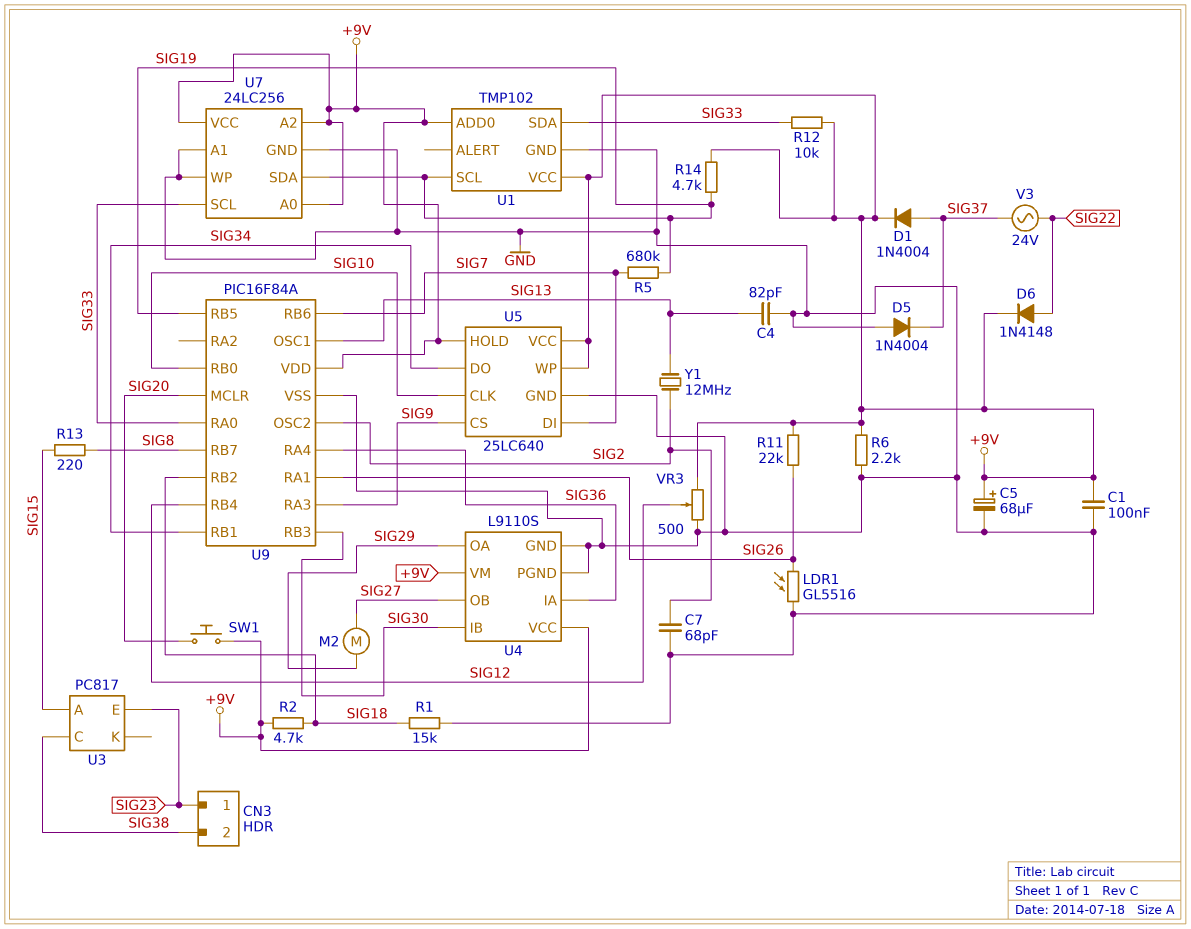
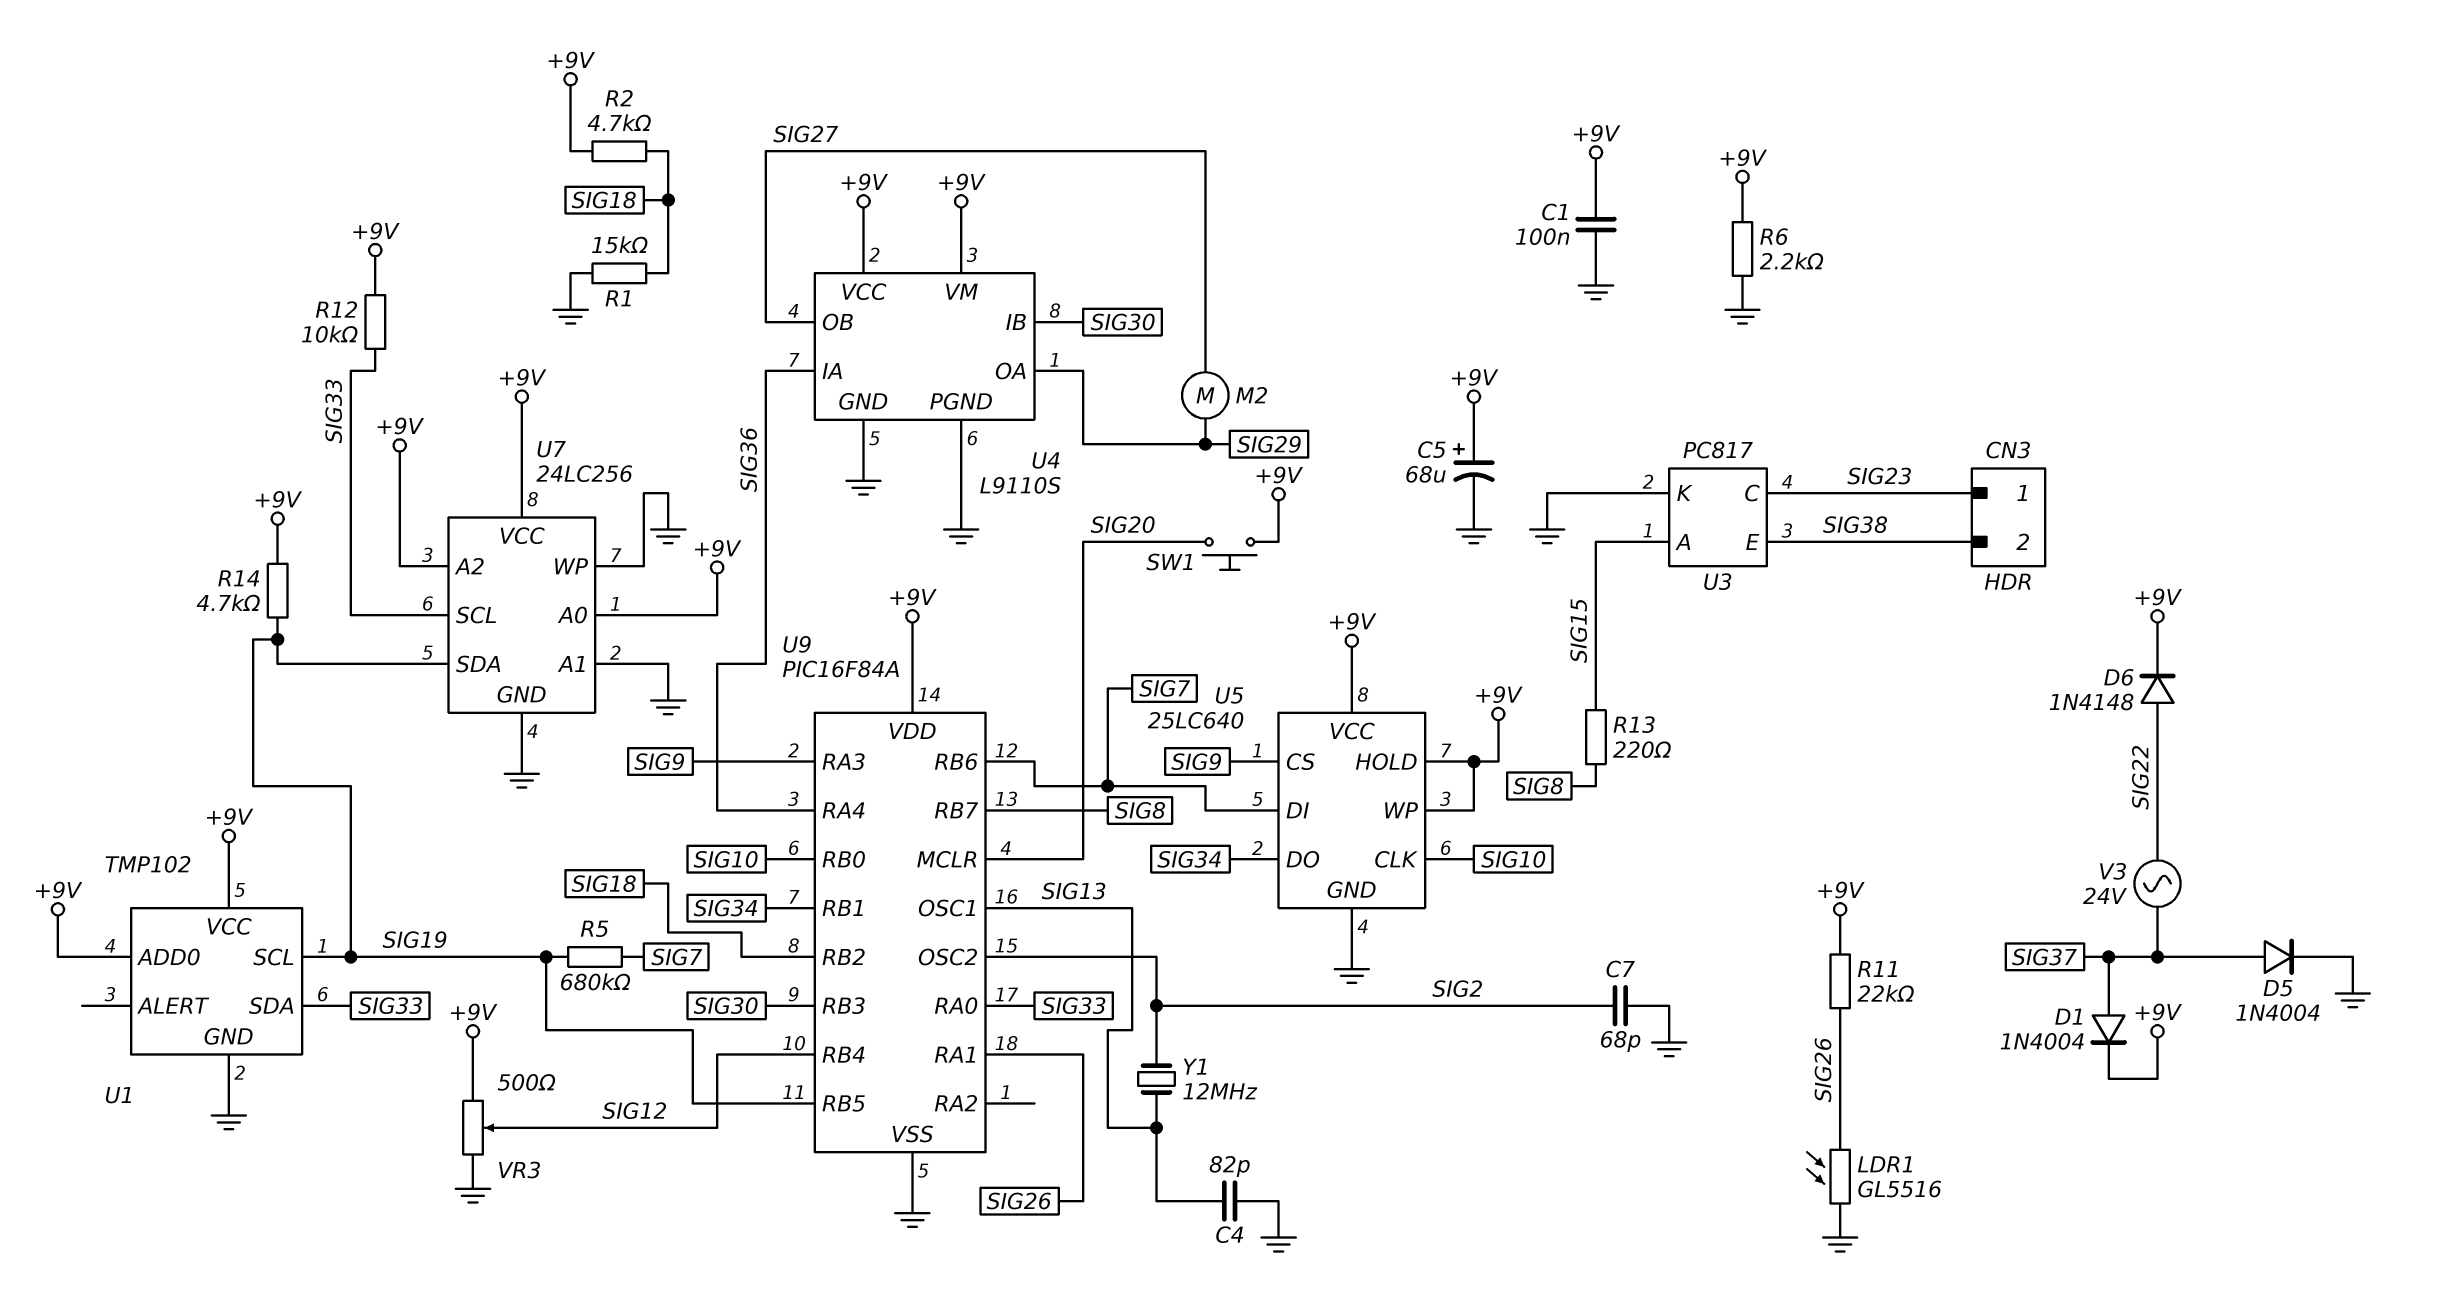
D5: diode 1N4004 (A GND, K SIG37) -> diode 1N4004 (A SIG37, K GND)
U3 pin C: SIG38 -> SIG23
U3 pin E: SIG23 -> SIG38
U3 pin K: none -> GND

